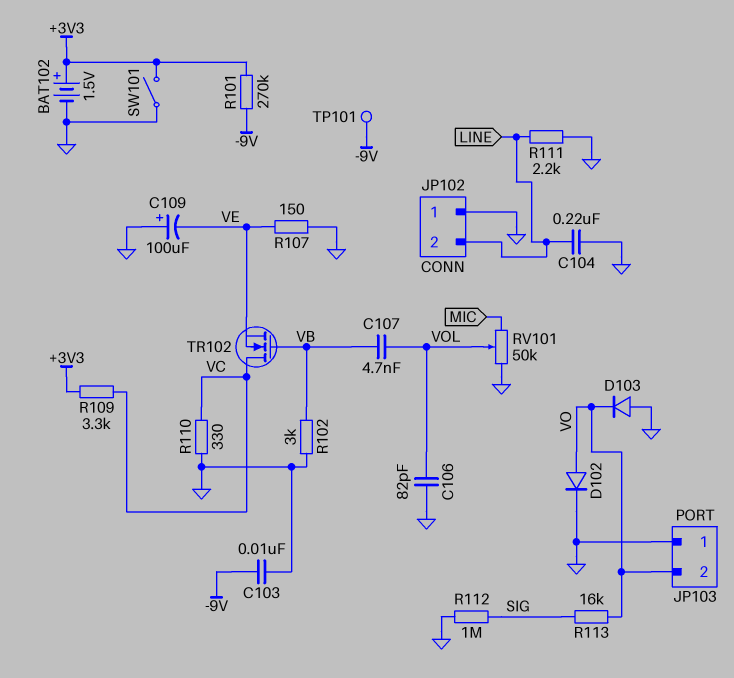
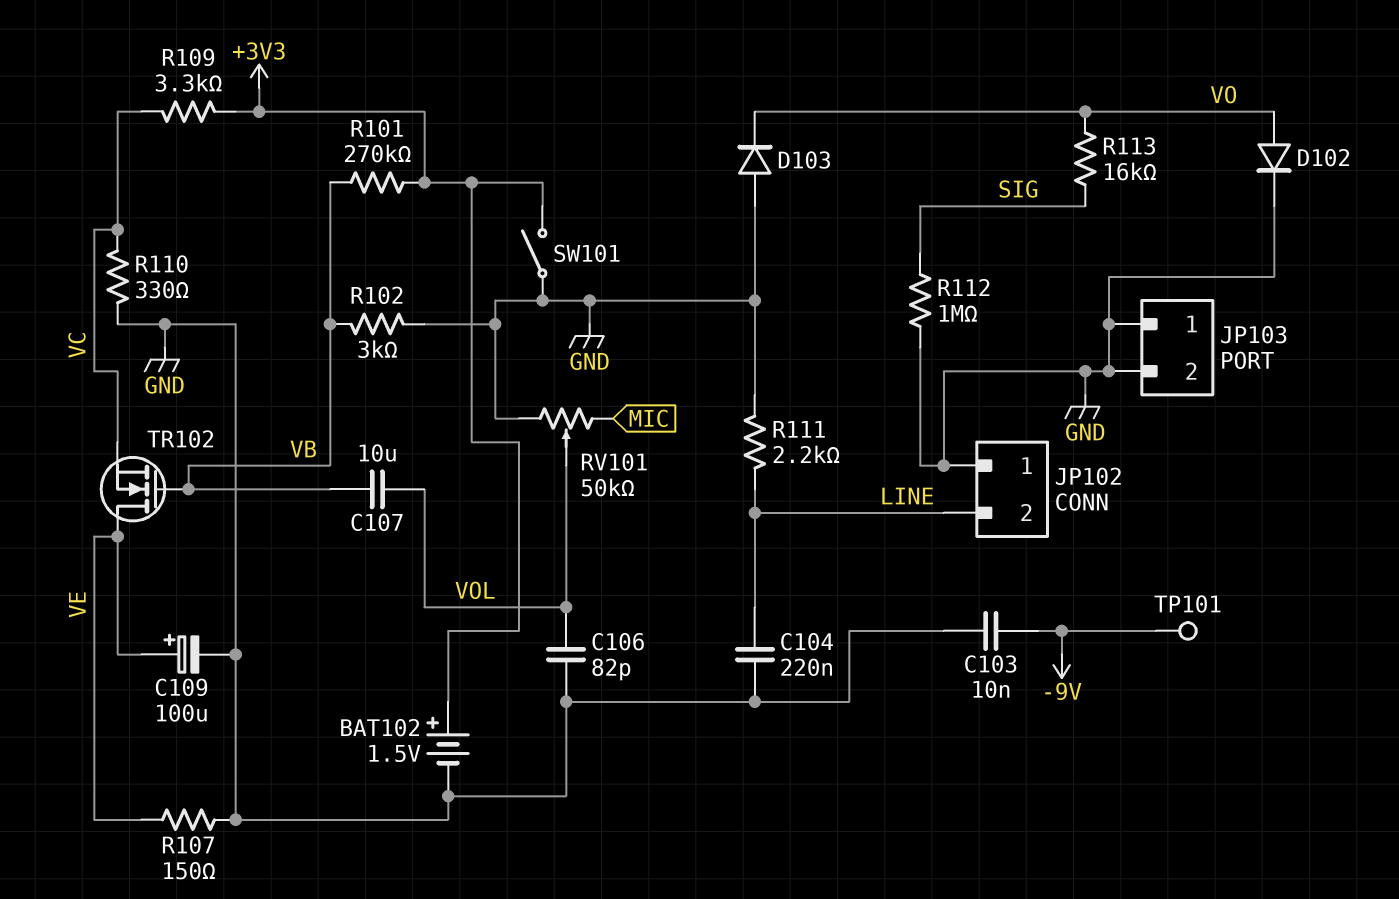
C107: 4.7nF (VB, VOL) -> 10uF (VB, VOL)
C109: 100uF (plus GND, minus VE) -> 100uF (plus VE, minus GND)
JP103 pin 2: VO -> GND
R101: 270k (+3V3, -9V) -> 270k (+3V3, VB)
TR102: NMOS (G VB, D VC, S VE) -> NMOS (G VB, D VE, S VC)

